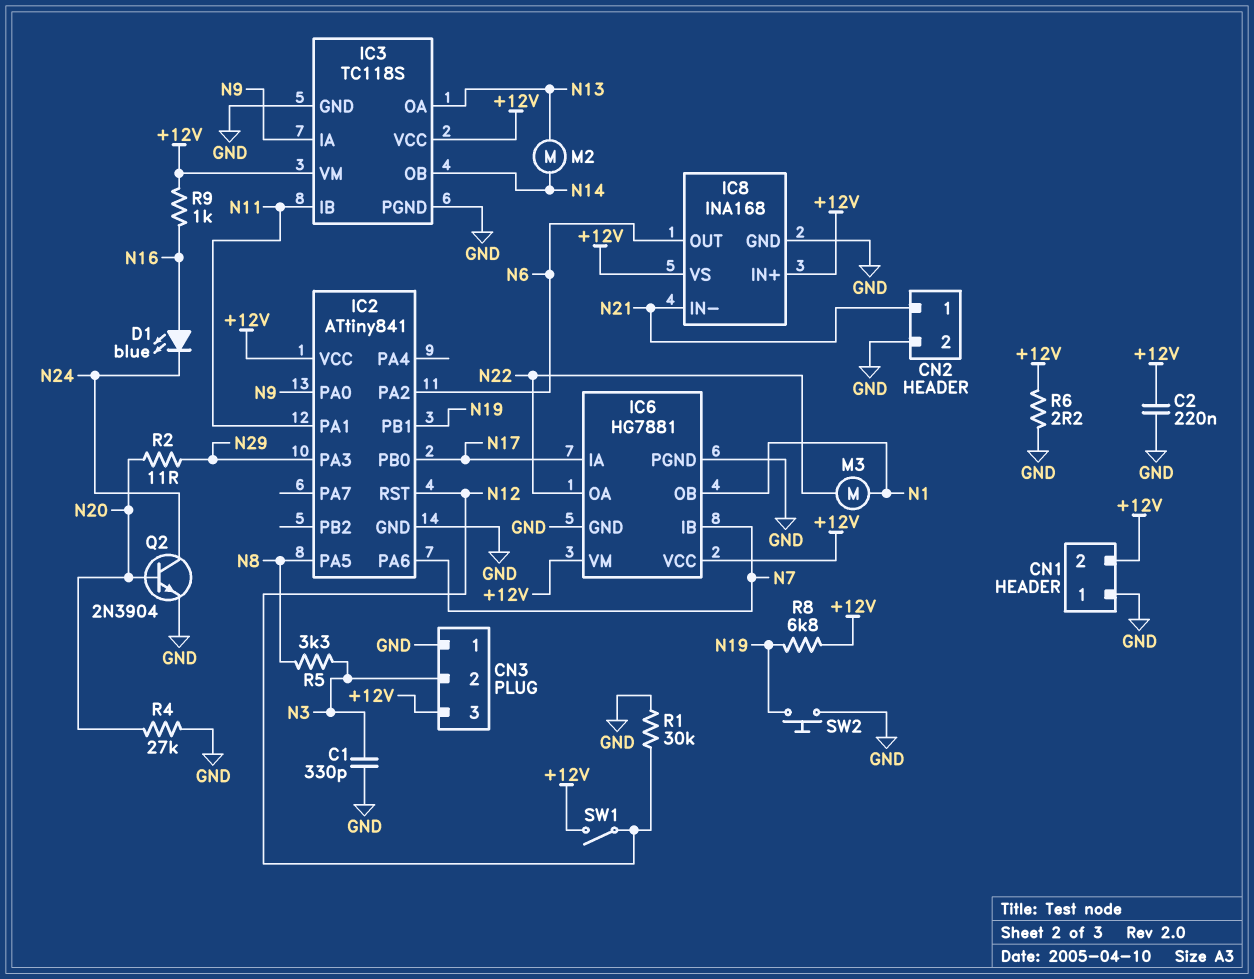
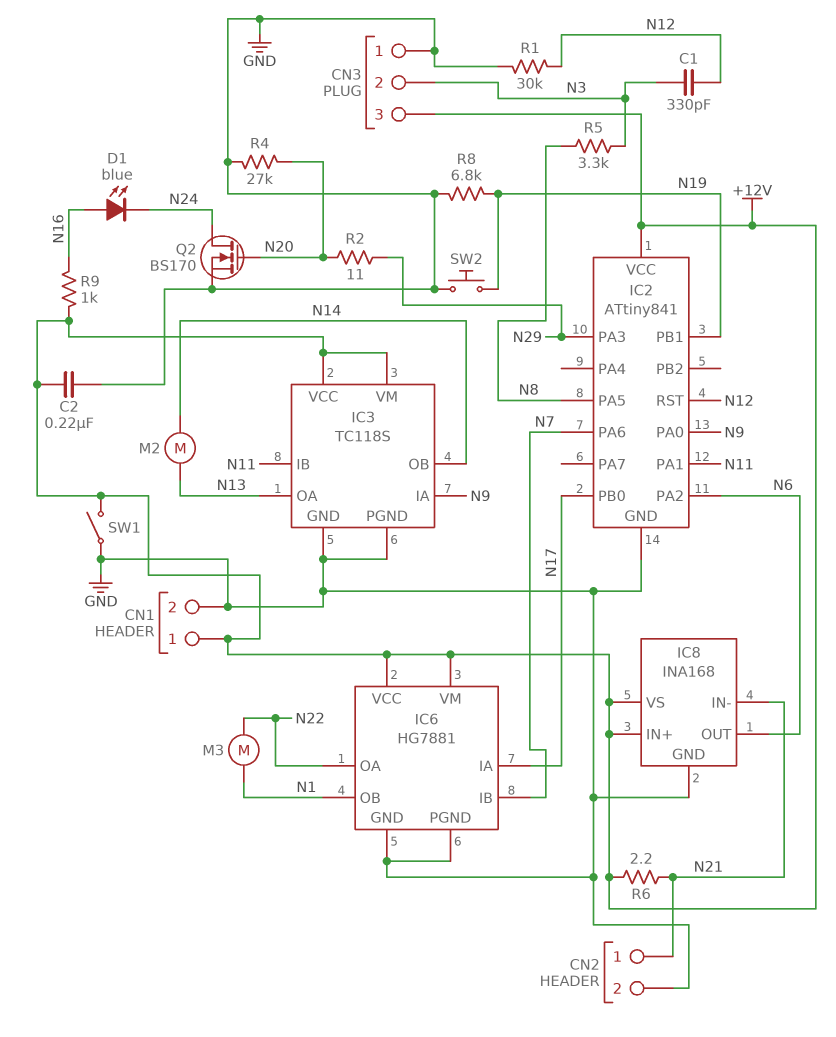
C1: 330pF (GND, N3) -> 330pF (N3, N12)
CN1 pin 1: GND -> +12V
CN1 pin 2: +12V -> GND
Q2: NPN 2N3904 (B N20, C N24, E GND) -> NMOS BS170 (G N20, D N24, S GND)
R6: 2.2 (+12V, GND) -> 2.2 (+12V, N21)
R8: 6.8k (+12V, N19) -> 6.8k (GND, N19)
SW1: switch (+12V, N12) -> switch (+12V, GND)

